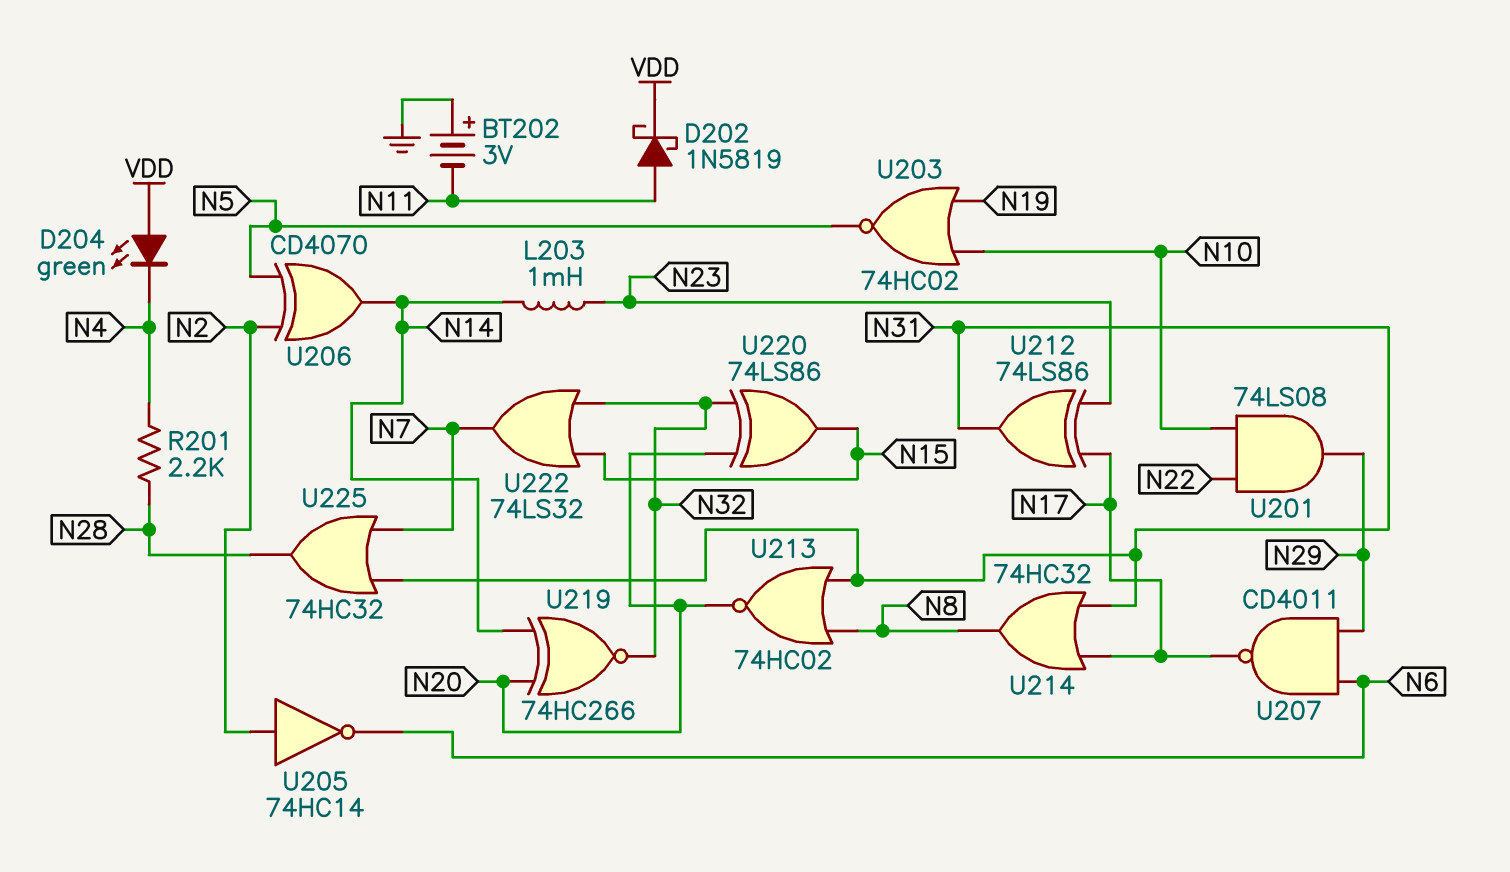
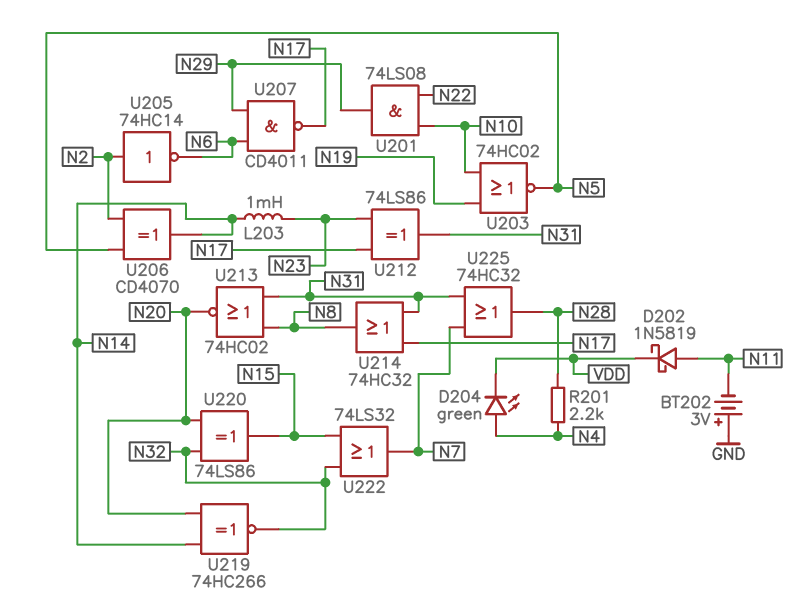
D204: LED green (A VDD, K N4) -> LED green (A N4, K VDD)

